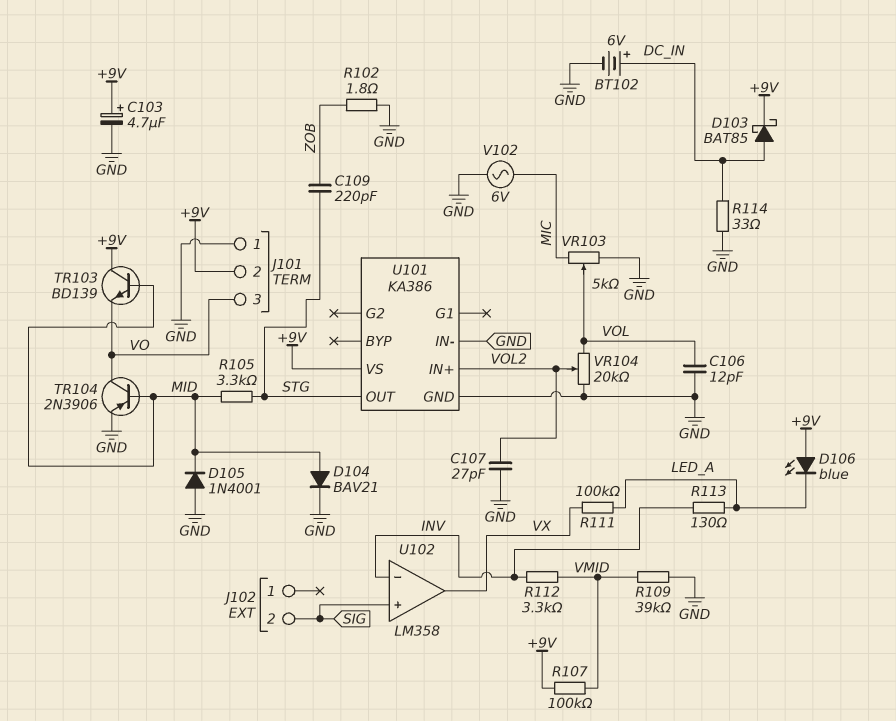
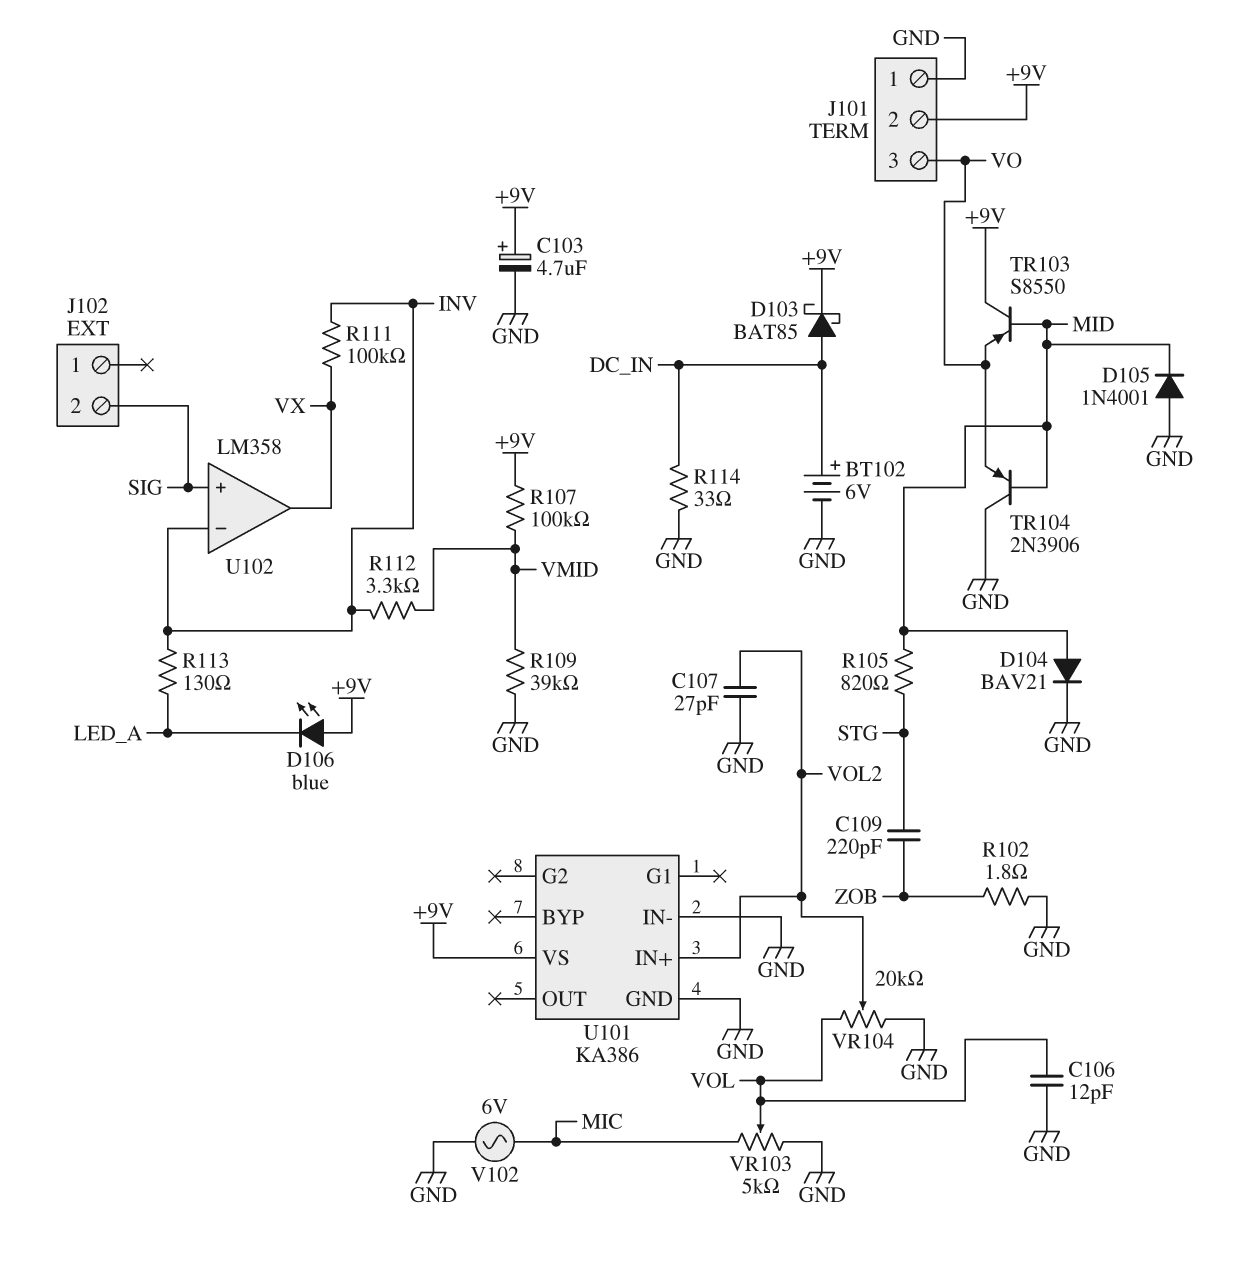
R105: 3.3k (MID, STG) -> 820 (MID, STG)
R111: 100k (LED_A, VX) -> 100k (INV, VX)
TR103: NPN BD139 (B MID, C +9V, E VO) -> PNP S8550 (B MID, C +9V, E VO)
TR104: PNP 2N3906 (B MID, C VO, E GND) -> PNP 2N3906 (B MID, C GND, E VO)
U101 pin OUT: STG -> none

